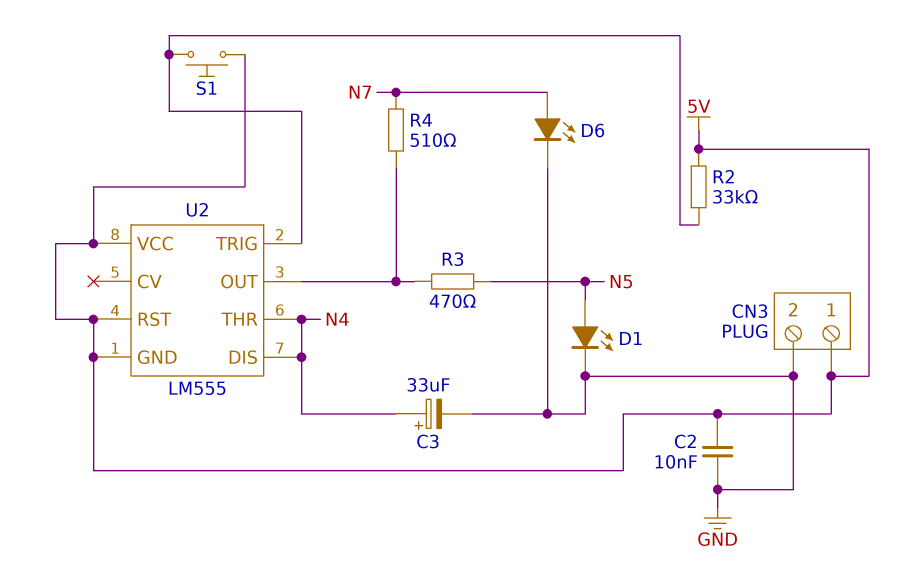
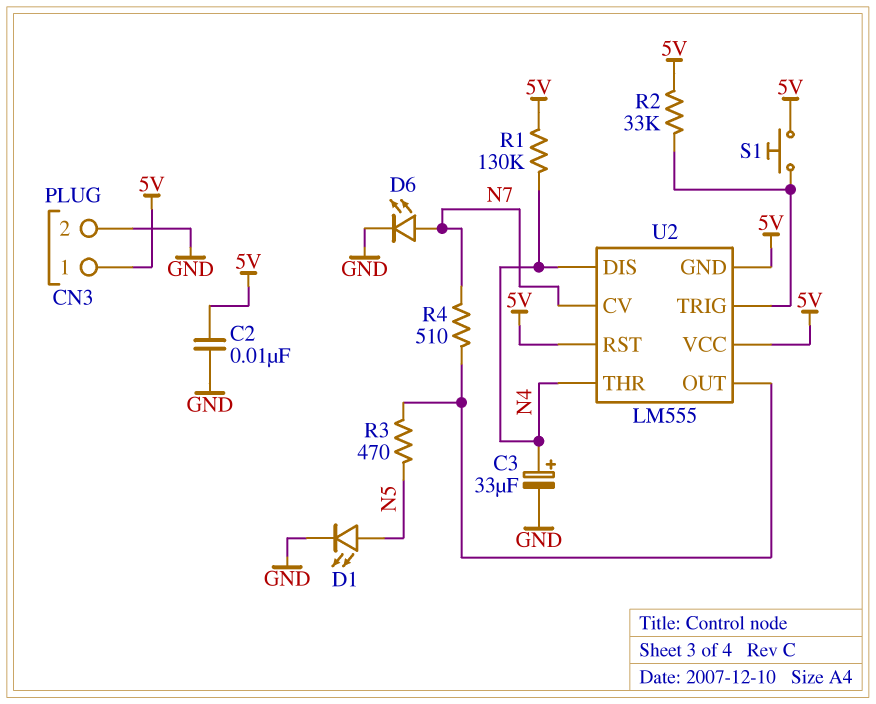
R1: none -> 130k (5V, N4)
U2 pin CV: none -> N7

